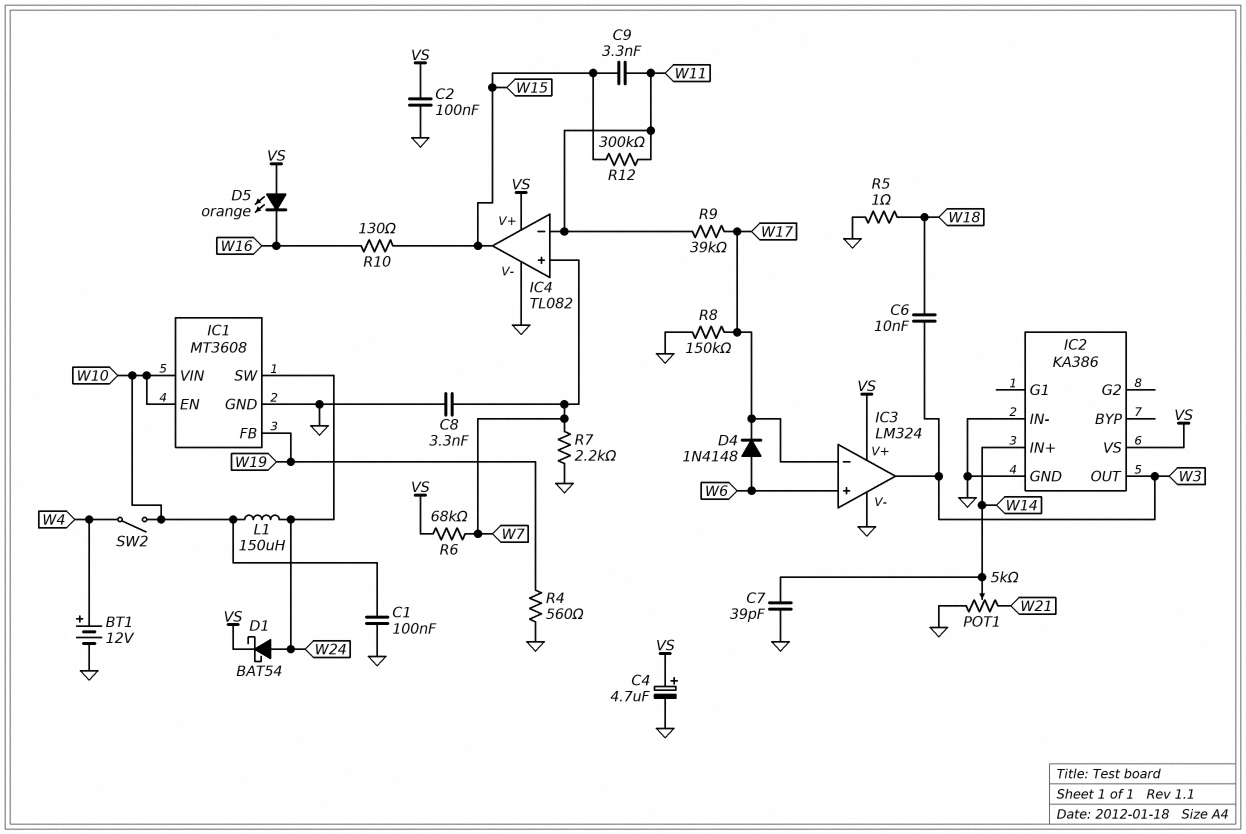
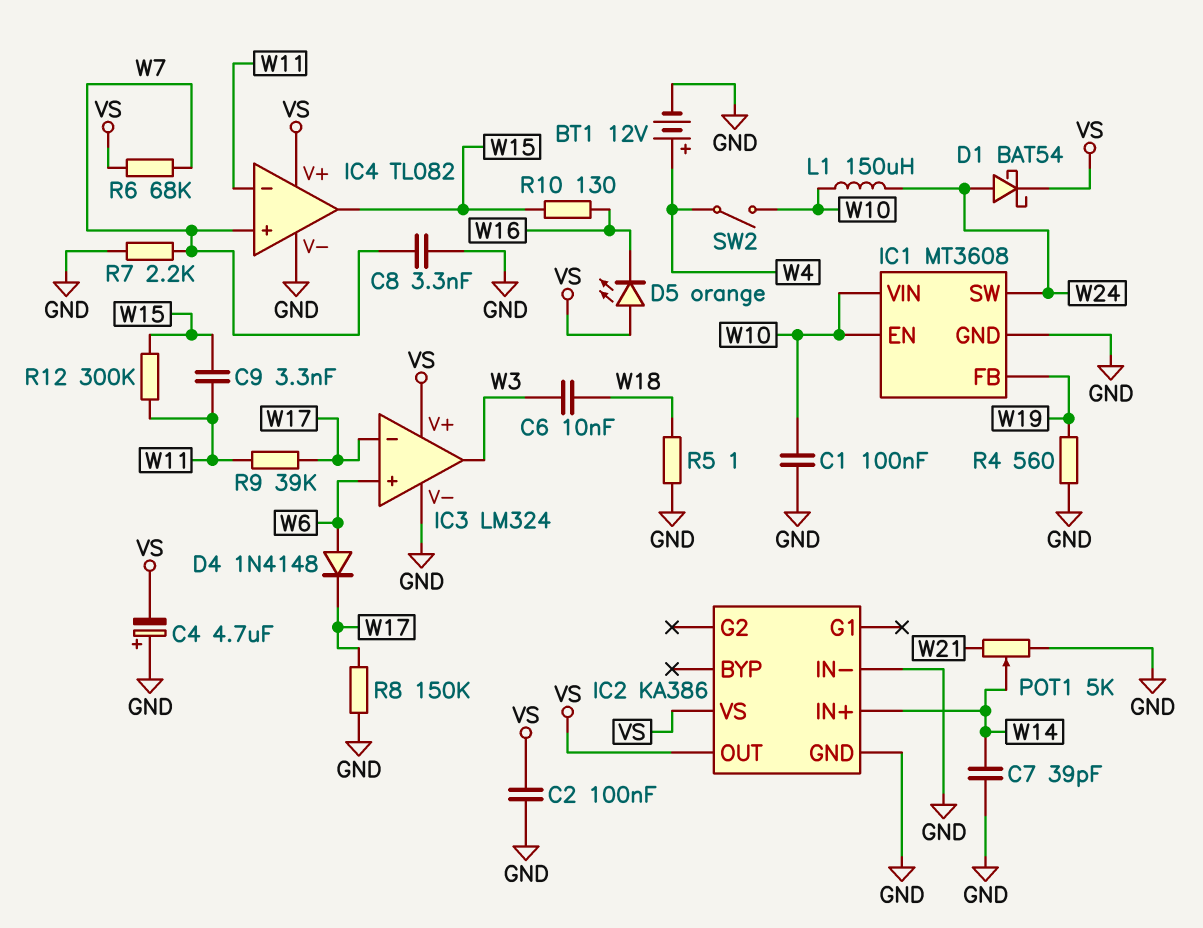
C4: 4.7uF (plus VS, minus GND) -> 4.7uF (plus GND, minus VS)
IC2 pin OUT: W3 -> VS

